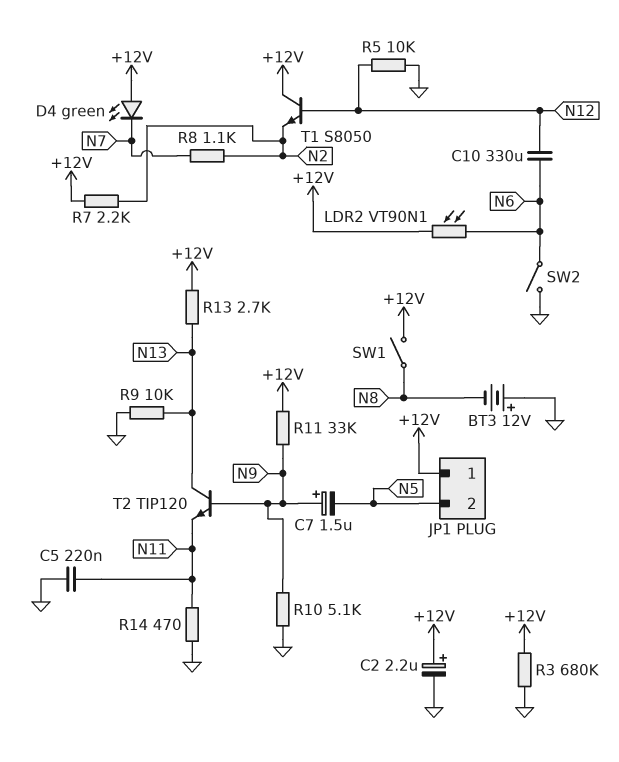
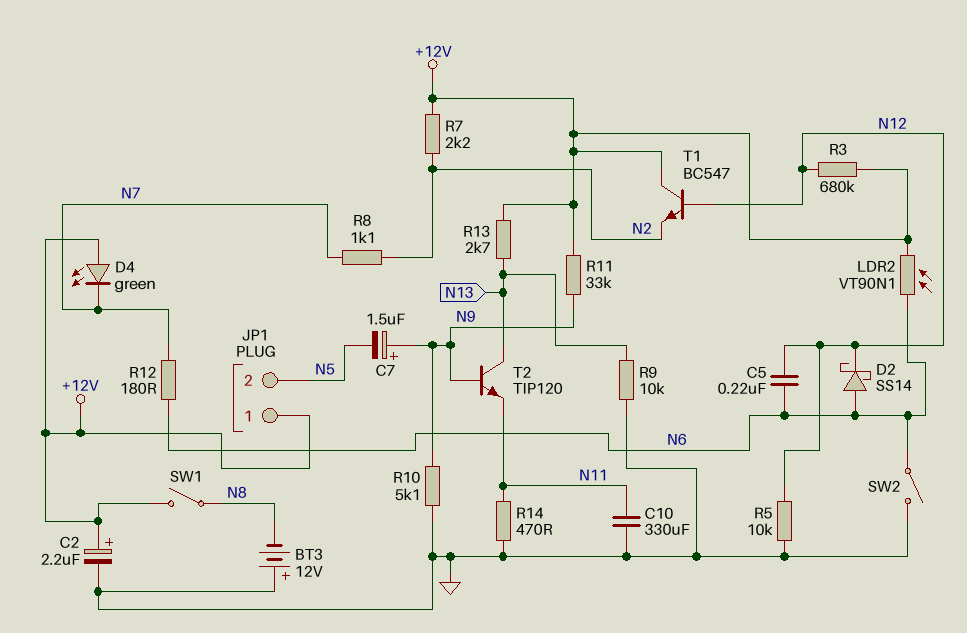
C5: 220nF (GND, N11) -> 220nF (N6, N12)
C10: 330uF (N6, N12) -> 330uF (GND, N11)
D2: none -> schottky SS14 (A N6, K N12)
R3: 680k (+12V, GND) -> 680k (+12V, N12)
R12: none -> 180 (N6, N7)
T1: NPN S8050 (B N12, C +12V, E N2) -> NPN BC547 (B N12, C +12V, E N2)

